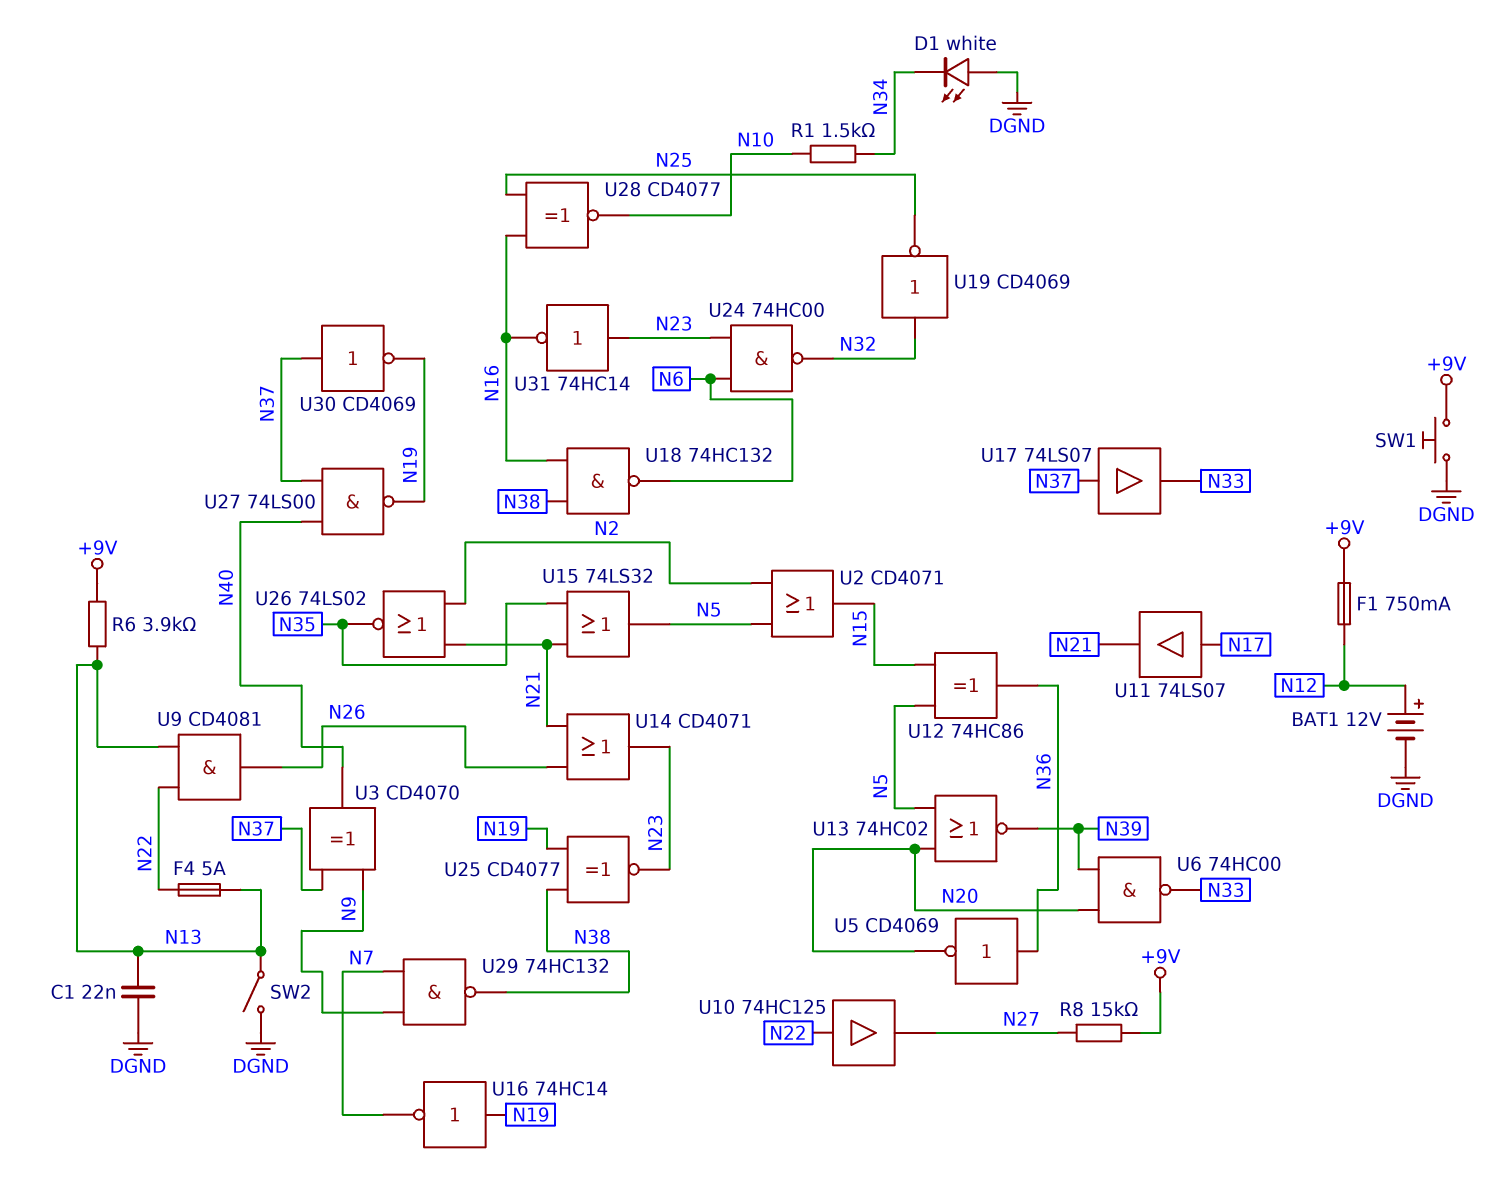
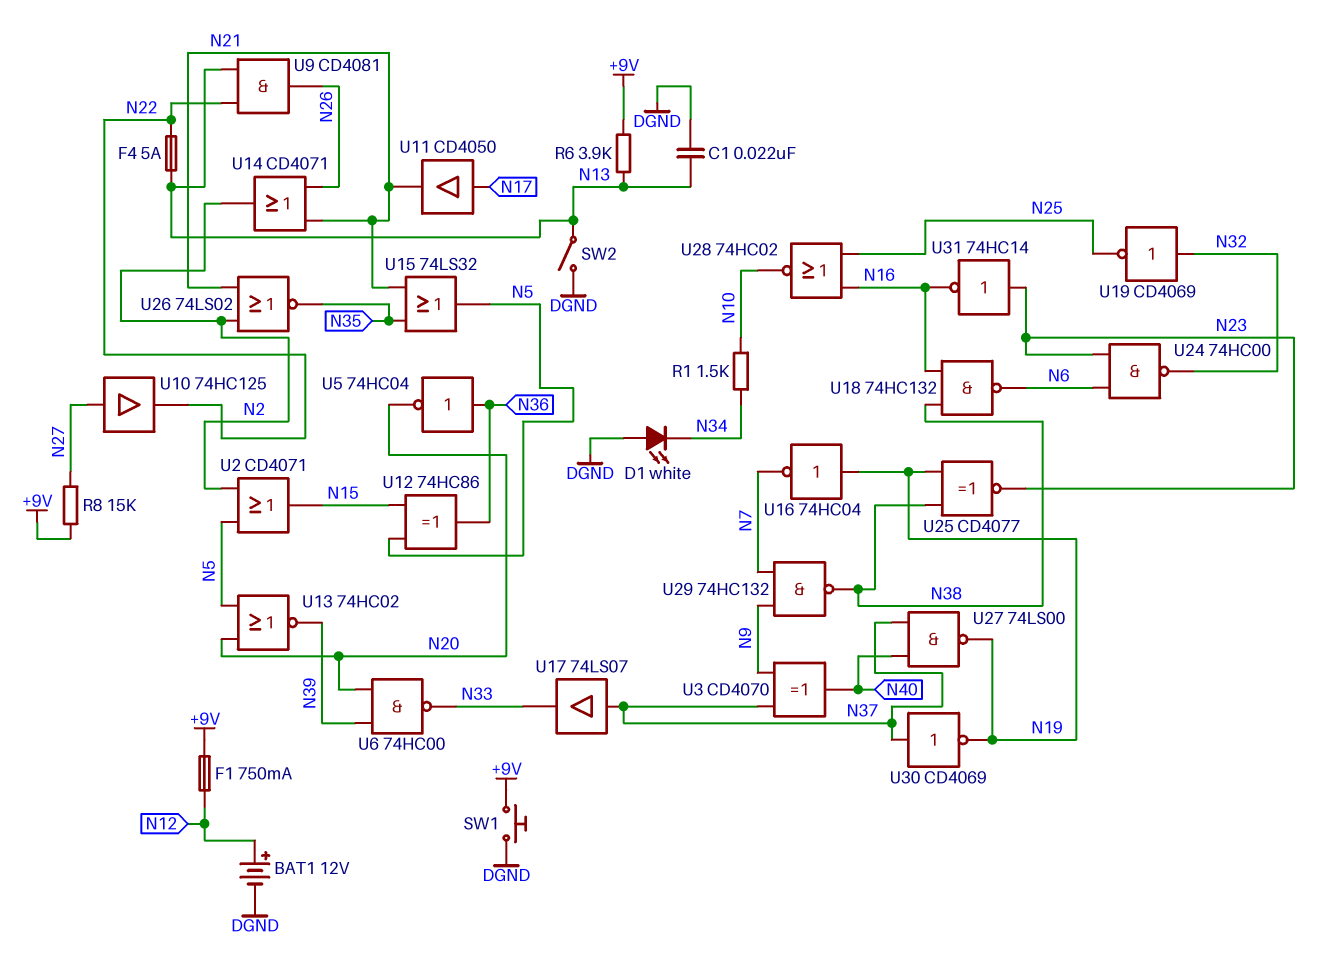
U5: NOT CD4069 (in N36, out N20) -> NOT 74HC04 (in N36, out N20)
U10: buffer 74HC125 (in N22, out N27) -> buffer 74HC125 (in N27, out N22)
U11: buffer 74LS07 (in N17, out N21) -> buffer CD4050 (in N17, out N21)
U14: OR CD4071 (in N21, in N26, out N23) -> OR CD4071 (in N21, in N26, out N2)
U16: NOT 74HC14 (in N19, out N7) -> NOT 74HC04 (in N19, out N7)
U28: XNOR CD4077 (in N16, in N25, out N10) -> NOR 74HC02 (in N16, in N25, out N10)

